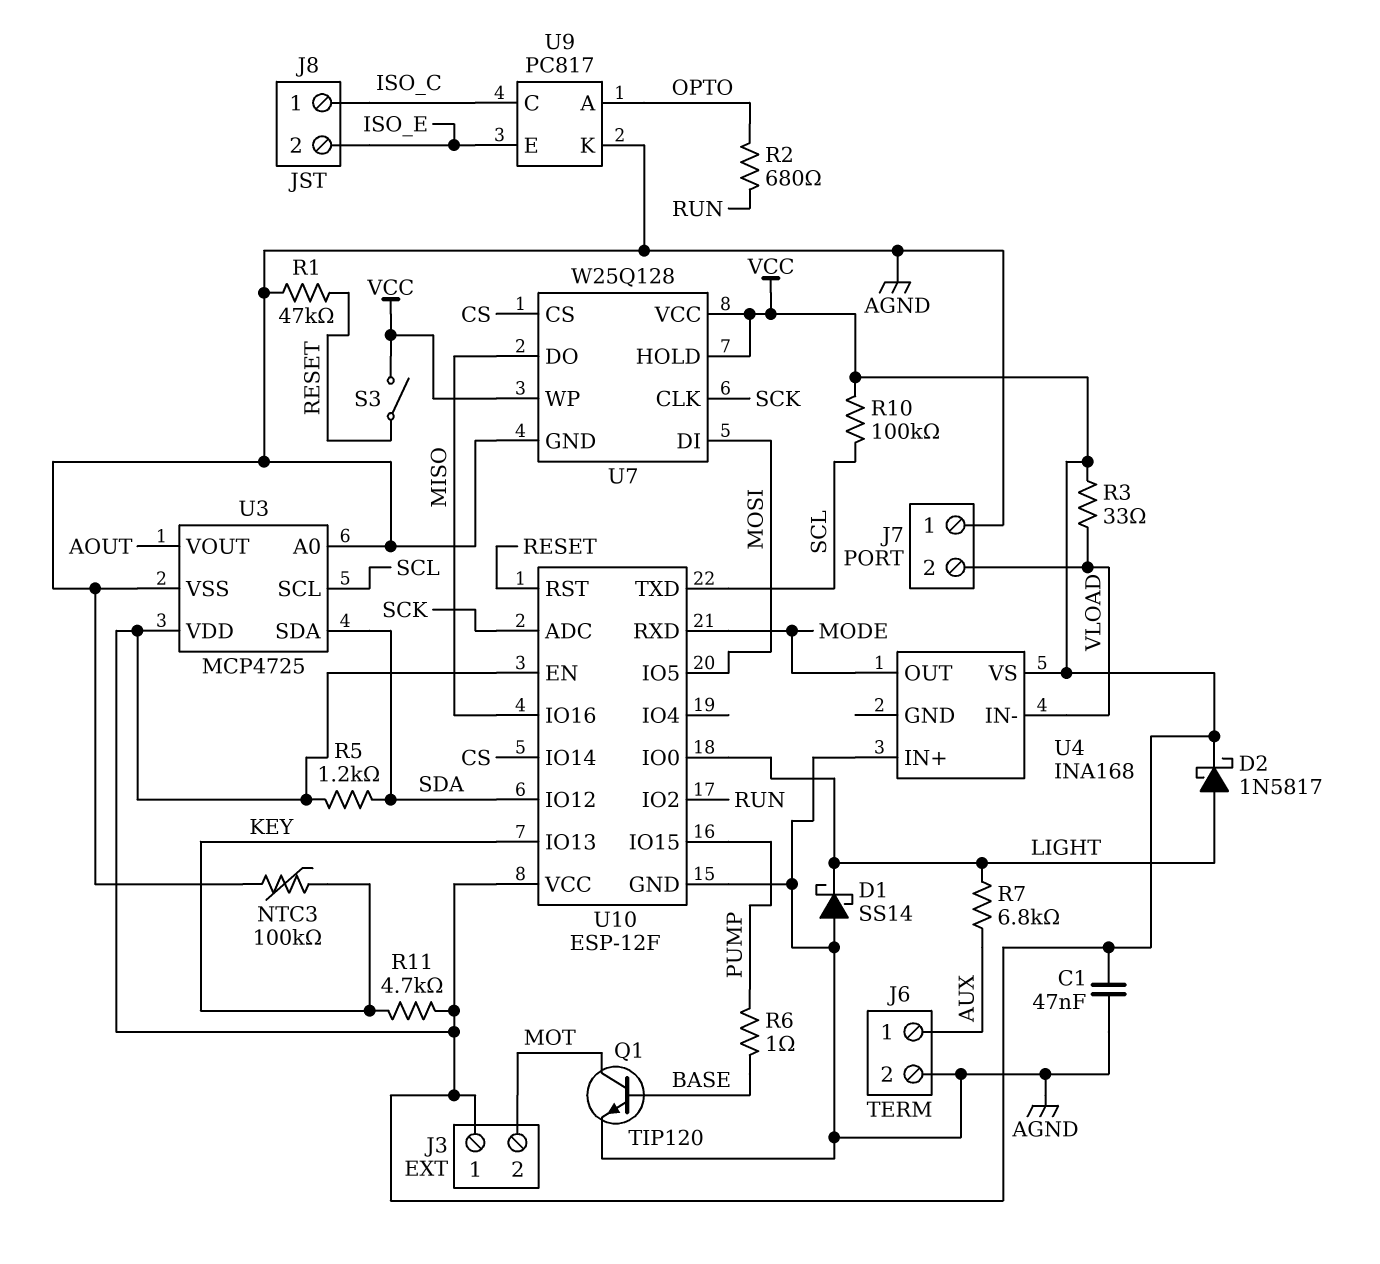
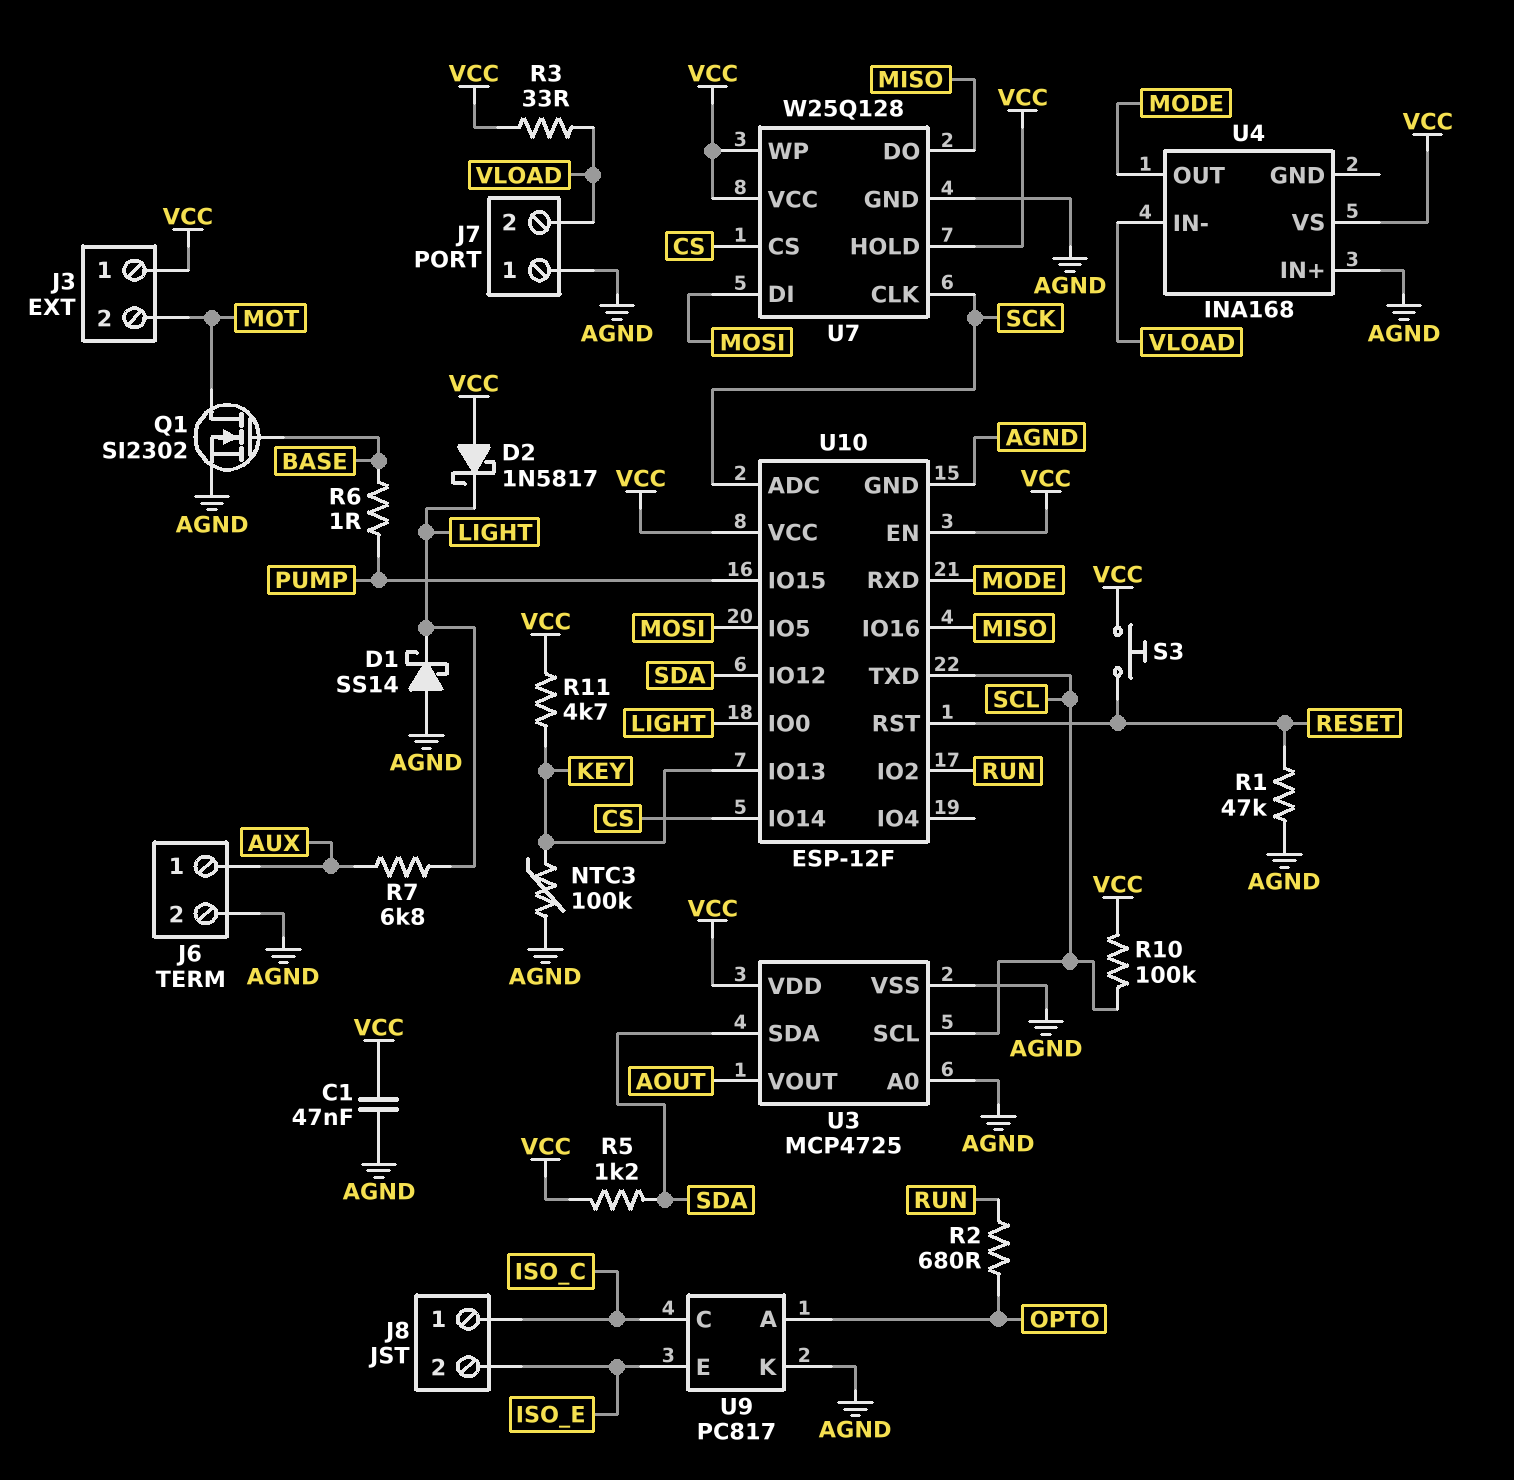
D2: schottky 1N5817 (A LIGHT, K VCC) -> schottky 1N5817 (A VCC, K LIGHT)
Q1: NPN TIP120 (B BASE, C MOT, E AGND) -> NMOS SI2302 (G BASE, D MOT, S AGND)
S3: switch (RESET, VCC) -> button (RESET, VCC)

